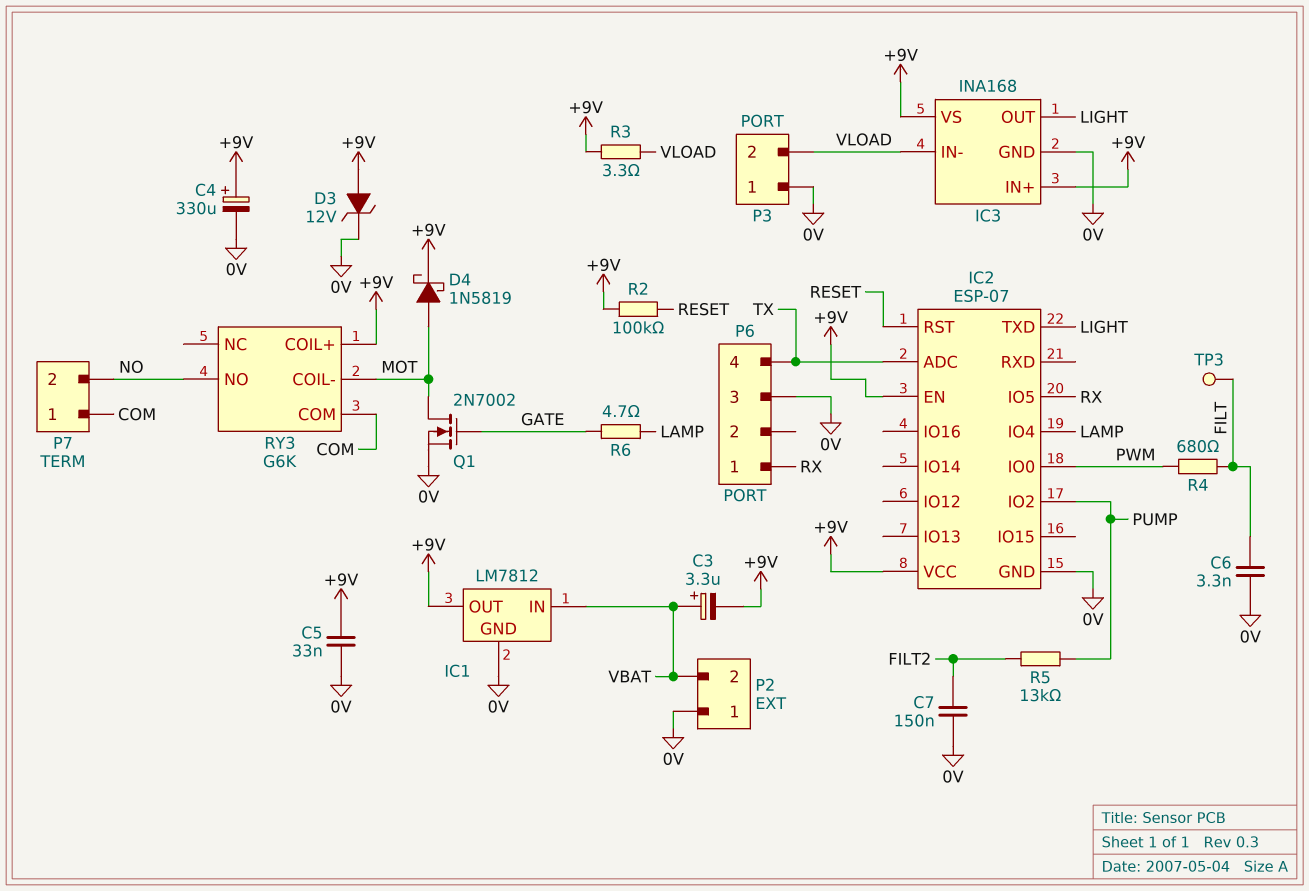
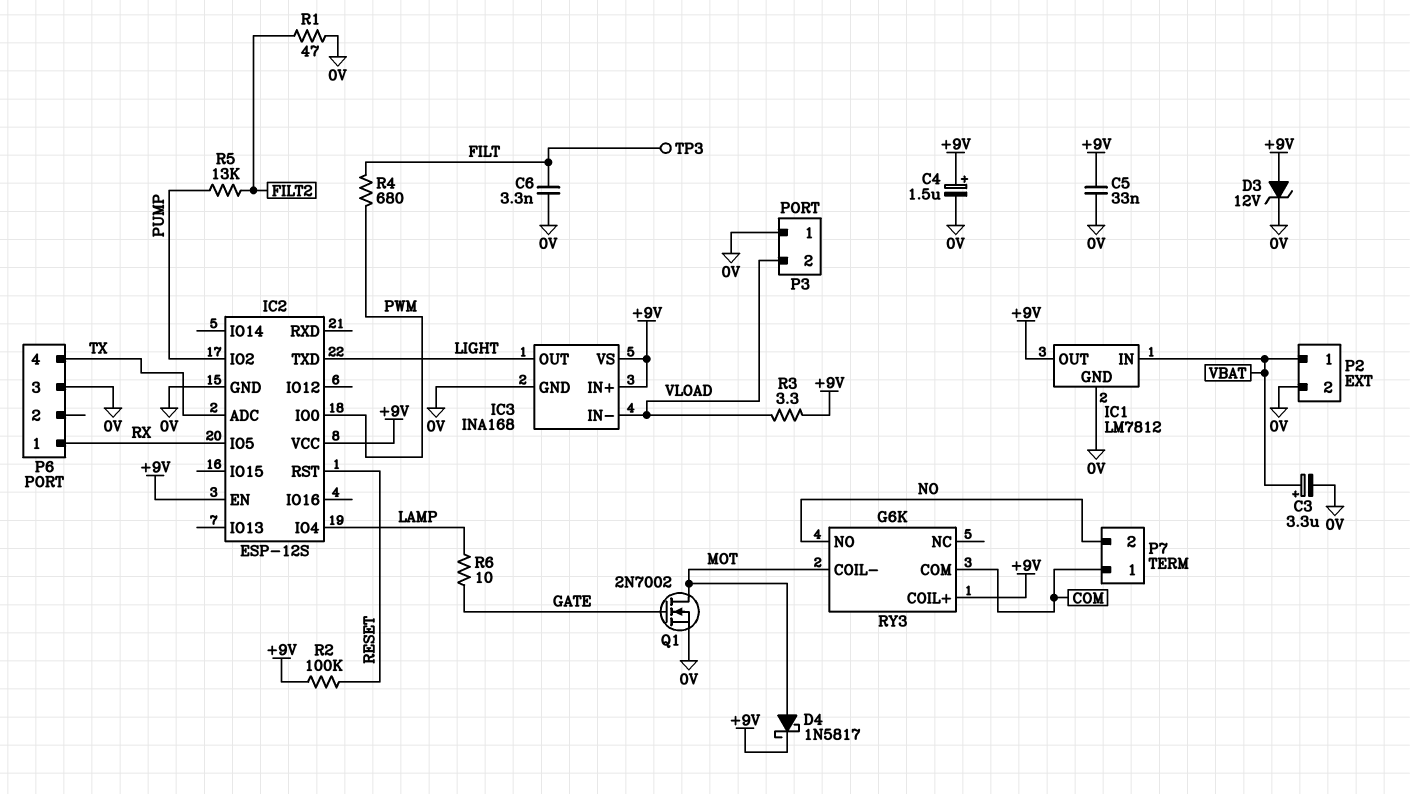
C3: 3.3uF (plus VBAT, minus +9V) -> 3.3uF (plus VBAT, minus 0V)
C4: 330uF (plus +9V, minus 0V) -> 1.5uF (plus +9V, minus 0V)
C7: 150nF (0V, FILT2) -> none
D4: schottky 1N5819 (A MOT, K +9V) -> schottky 1N5817 (A MOT, K +9V)
IC2: ESP-07 -> ESP-12S
P2 pin 1: 0V -> VBAT
P2 pin 2: VBAT -> 0V
R1: none -> 47 (0V, FILT2)
R6: 4.7 (GATE, LAMP) -> 10 (GATE, LAMP)

